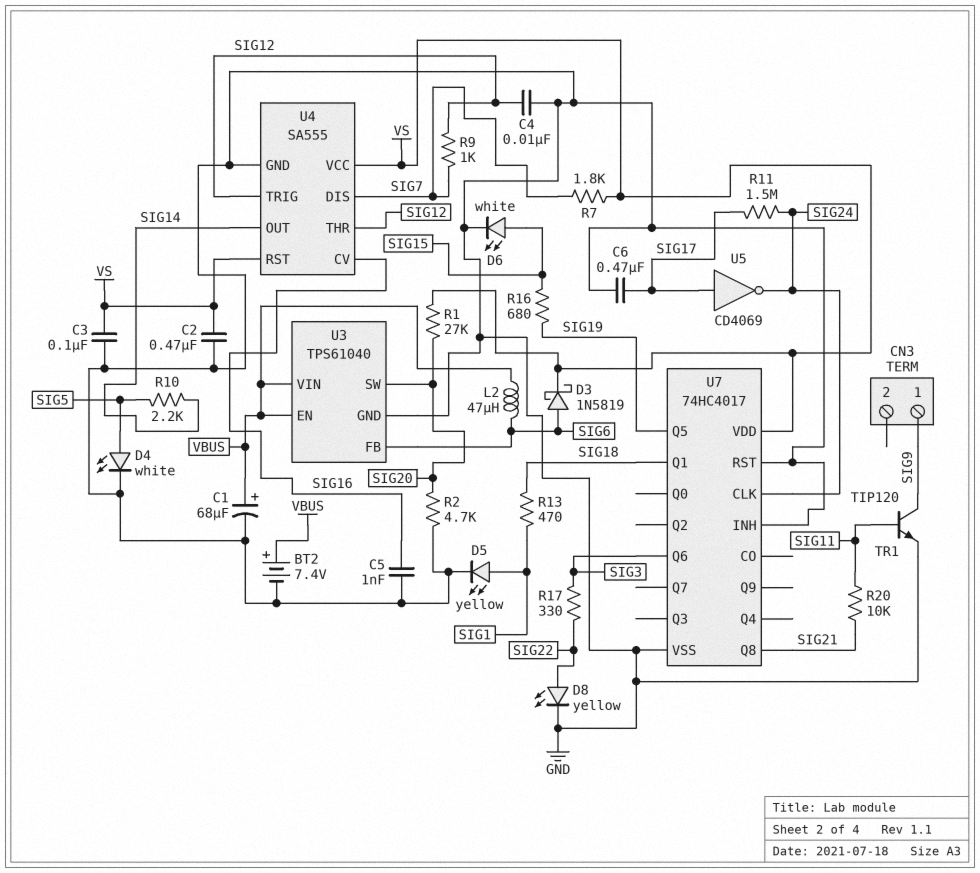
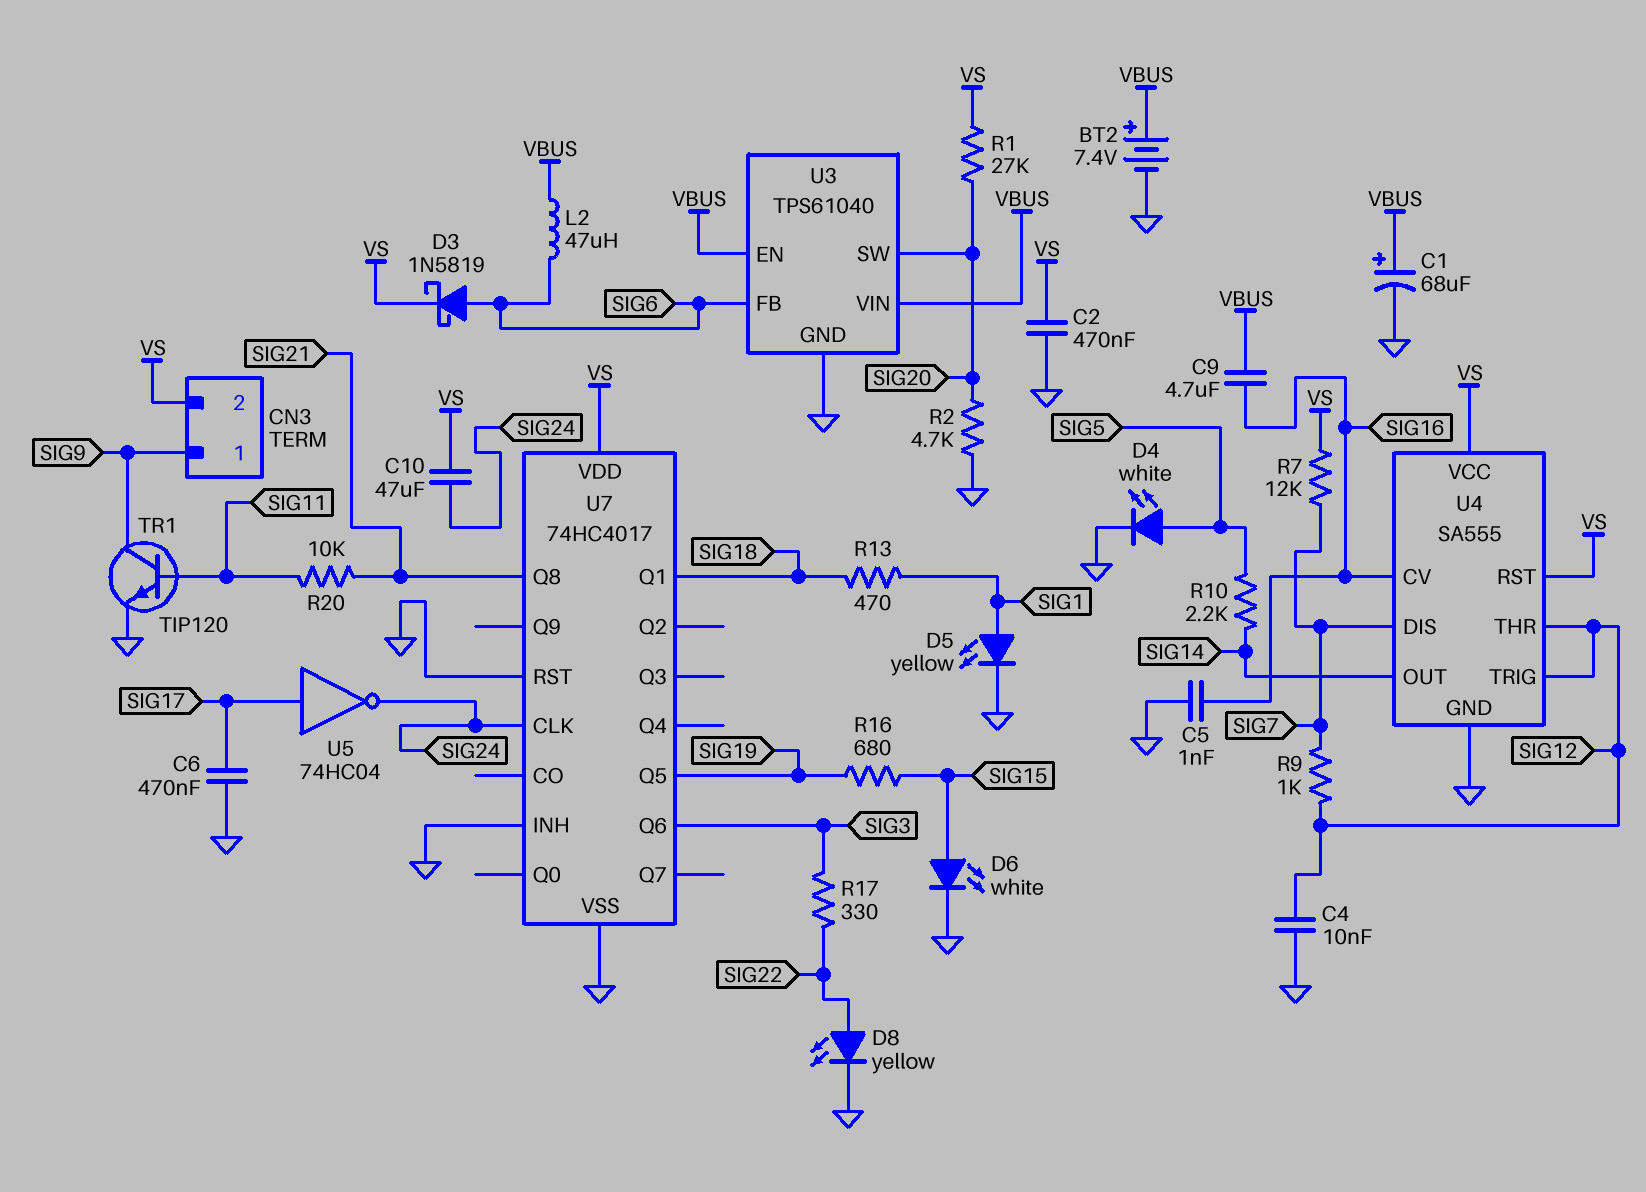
C3: 100nF (GND, VS) -> none
C9: none -> 4.7uF (SIG16, VBUS)
C10: none -> 47uF (SIG24, VS)
CN3 pin 2: none -> VS
R7: 1.8k (SIG7, VS) -> 12k (SIG7, VS)
R11: 1.5M (SIG17, SIG24) -> none
U5: NOT CD4069 (in SIG17, out SIG24) -> NOT 74HC04 (in SIG17, out SIG24)

